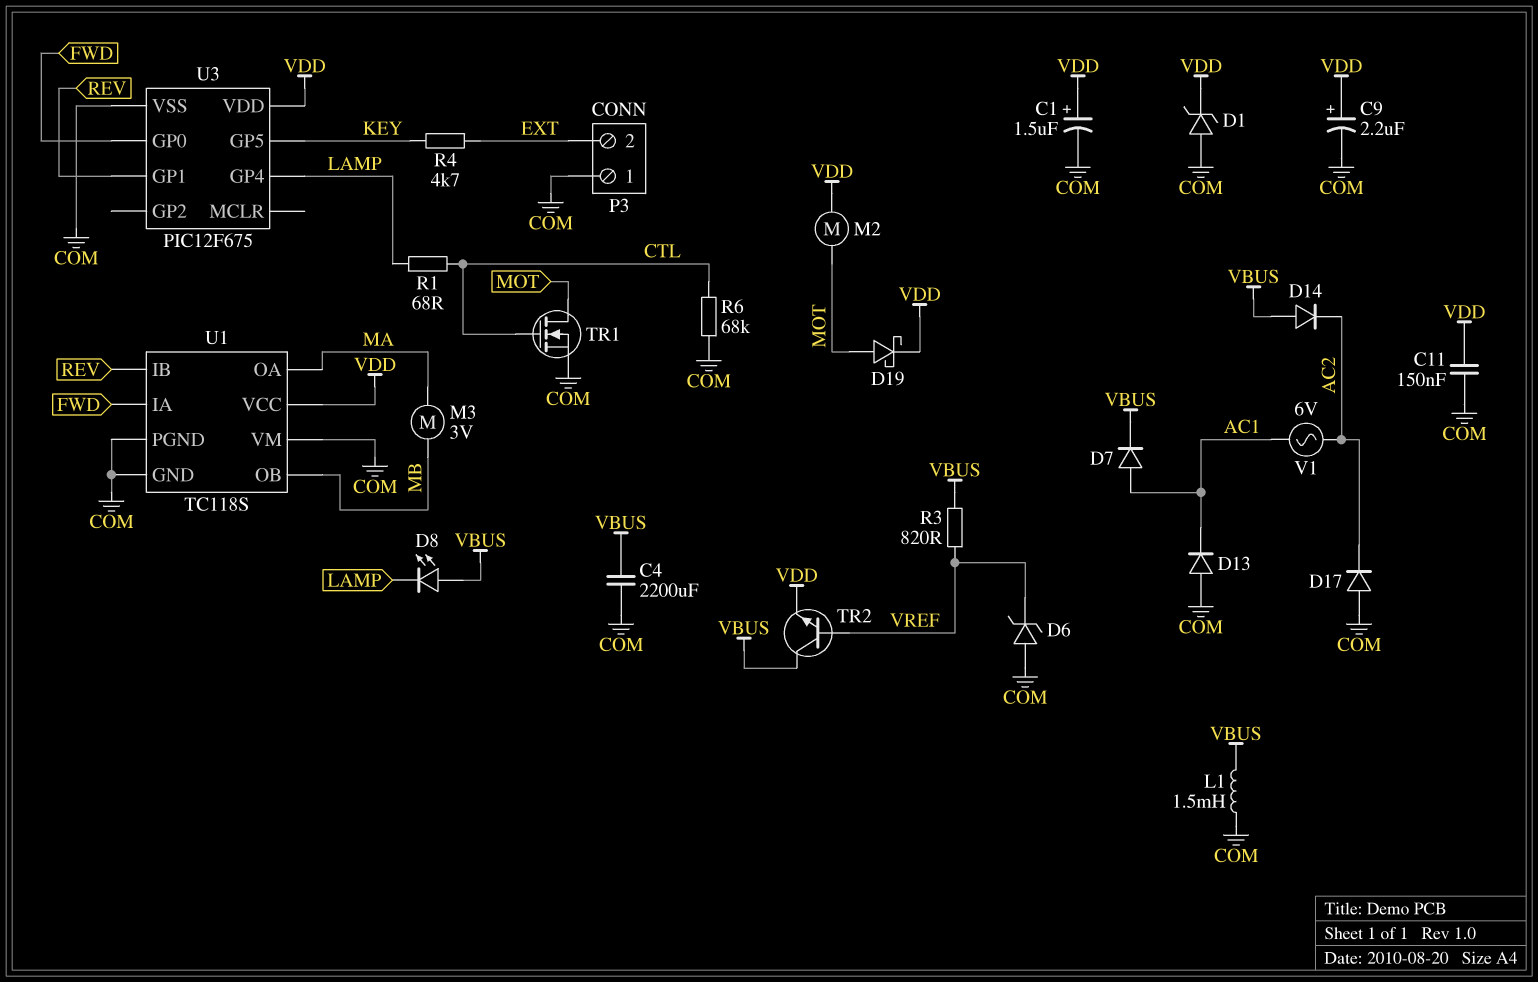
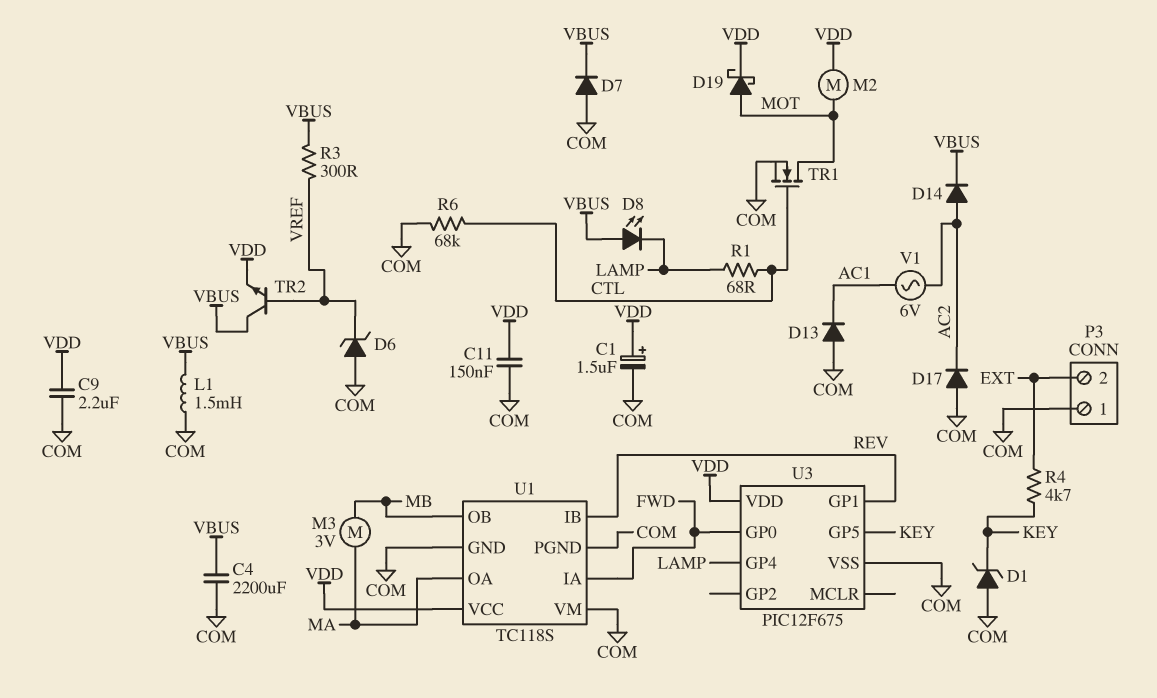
C9: 2.2uF (plus VDD, minus COM) -> 2.2uF (COM, VDD)
D1: zener (A COM, K VDD) -> zener (A COM, K KEY)
D7: diode (A AC1, K VBUS) -> diode (A COM, K VBUS)
D14: diode (A VBUS, K AC2) -> diode (A AC2, K VBUS)
R3: 820 (VBUS, VREF) -> 300 (VBUS, VREF)

